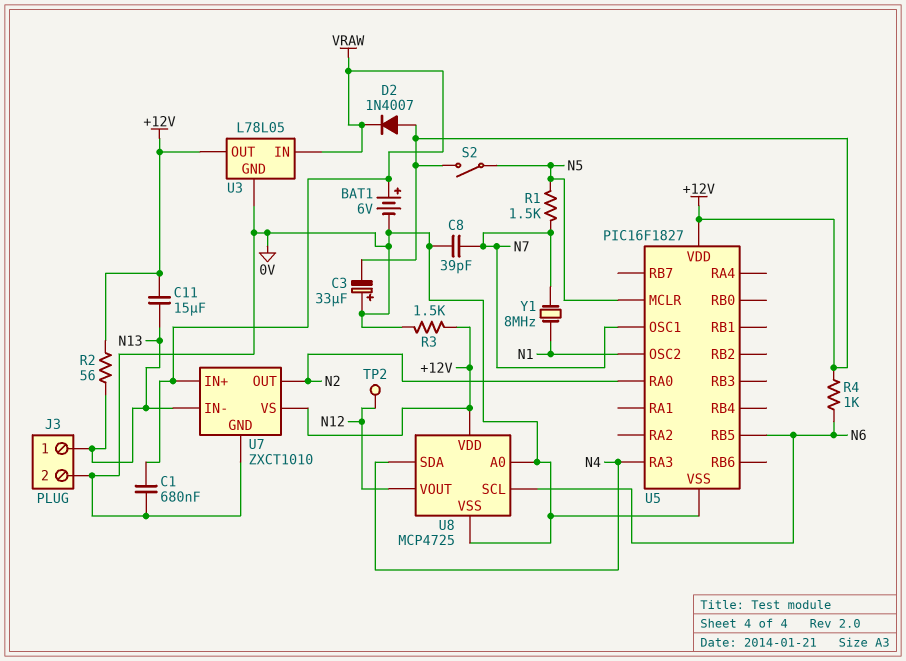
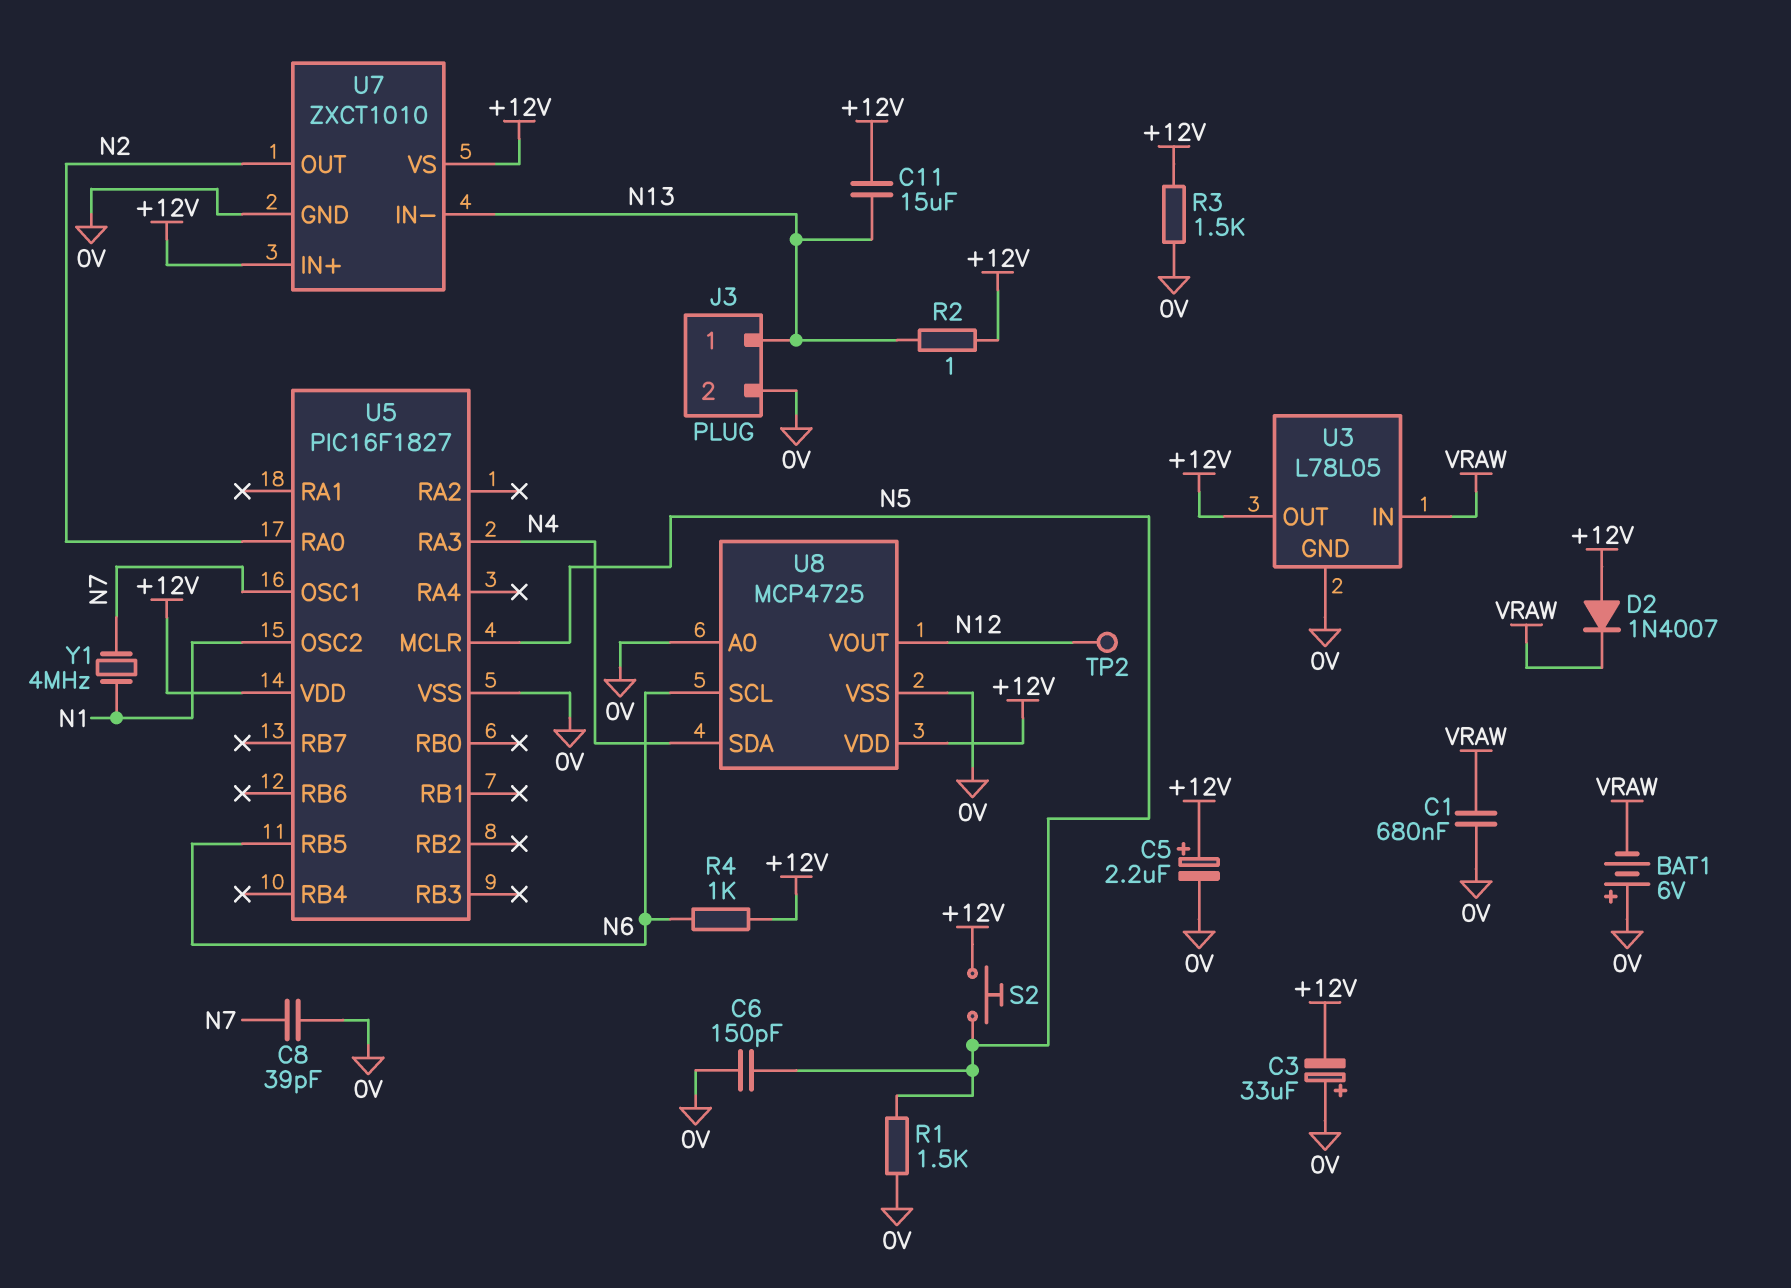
BAT1: 6V (plus VRAW, minus 0V) -> 6V (plus 0V, minus VRAW)
C5: none -> 2.2uF (plus +12V, minus 0V)
C6: none -> 150pF (0V, N5)
R1: 1.5k (N5, N7) -> 1.5k (0V, N5)
R2: 56 (+12V, N13) -> 1 (+12V, N13)
S2: switch (+12V, N5) -> button (+12V, N5)
U7 pin IN+: VRAW -> +12V
Y1: 8MHz (N1, N7) -> 4MHz (N1, N7)

